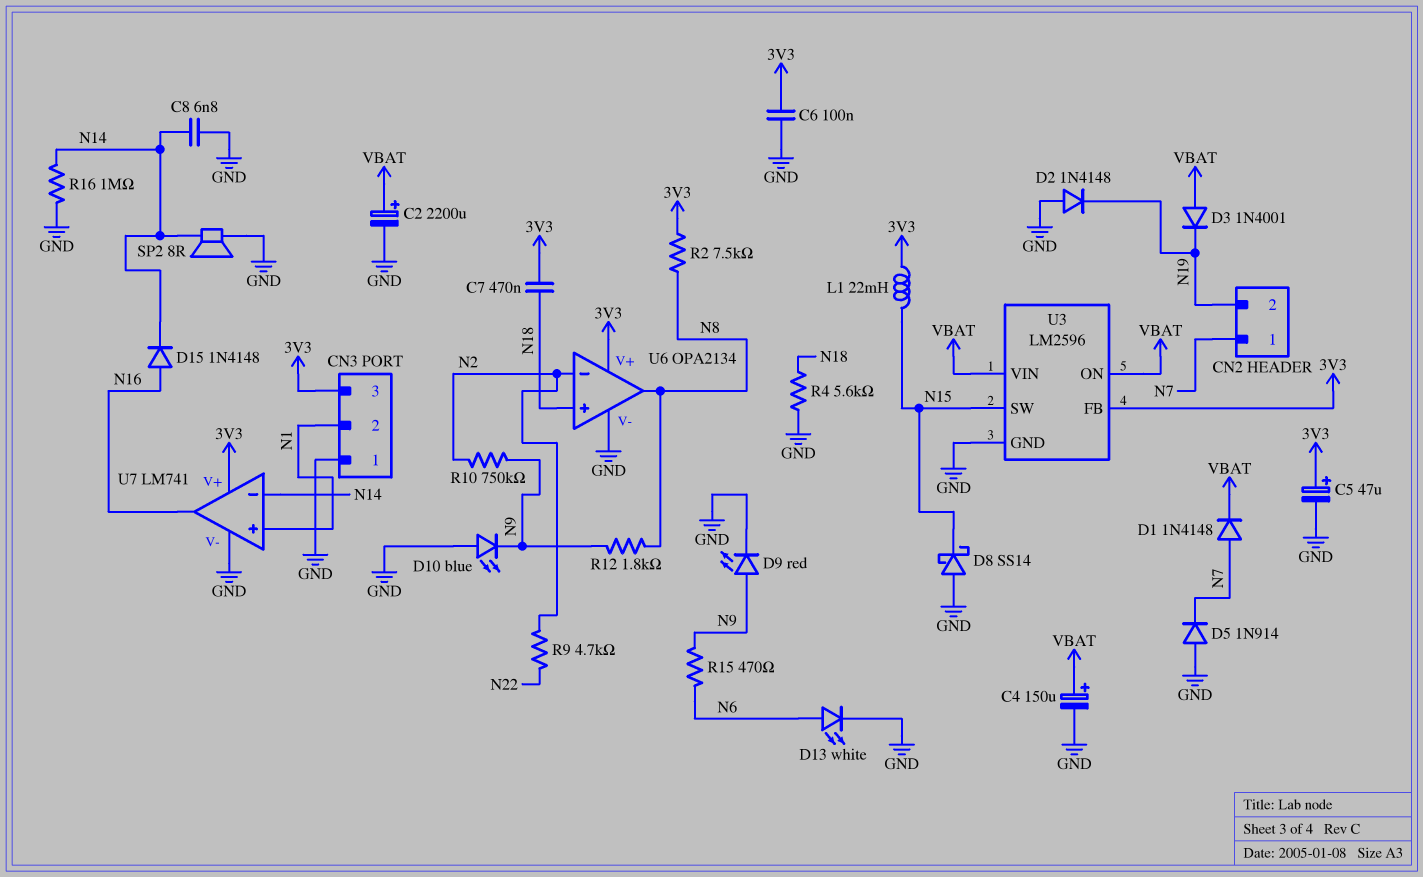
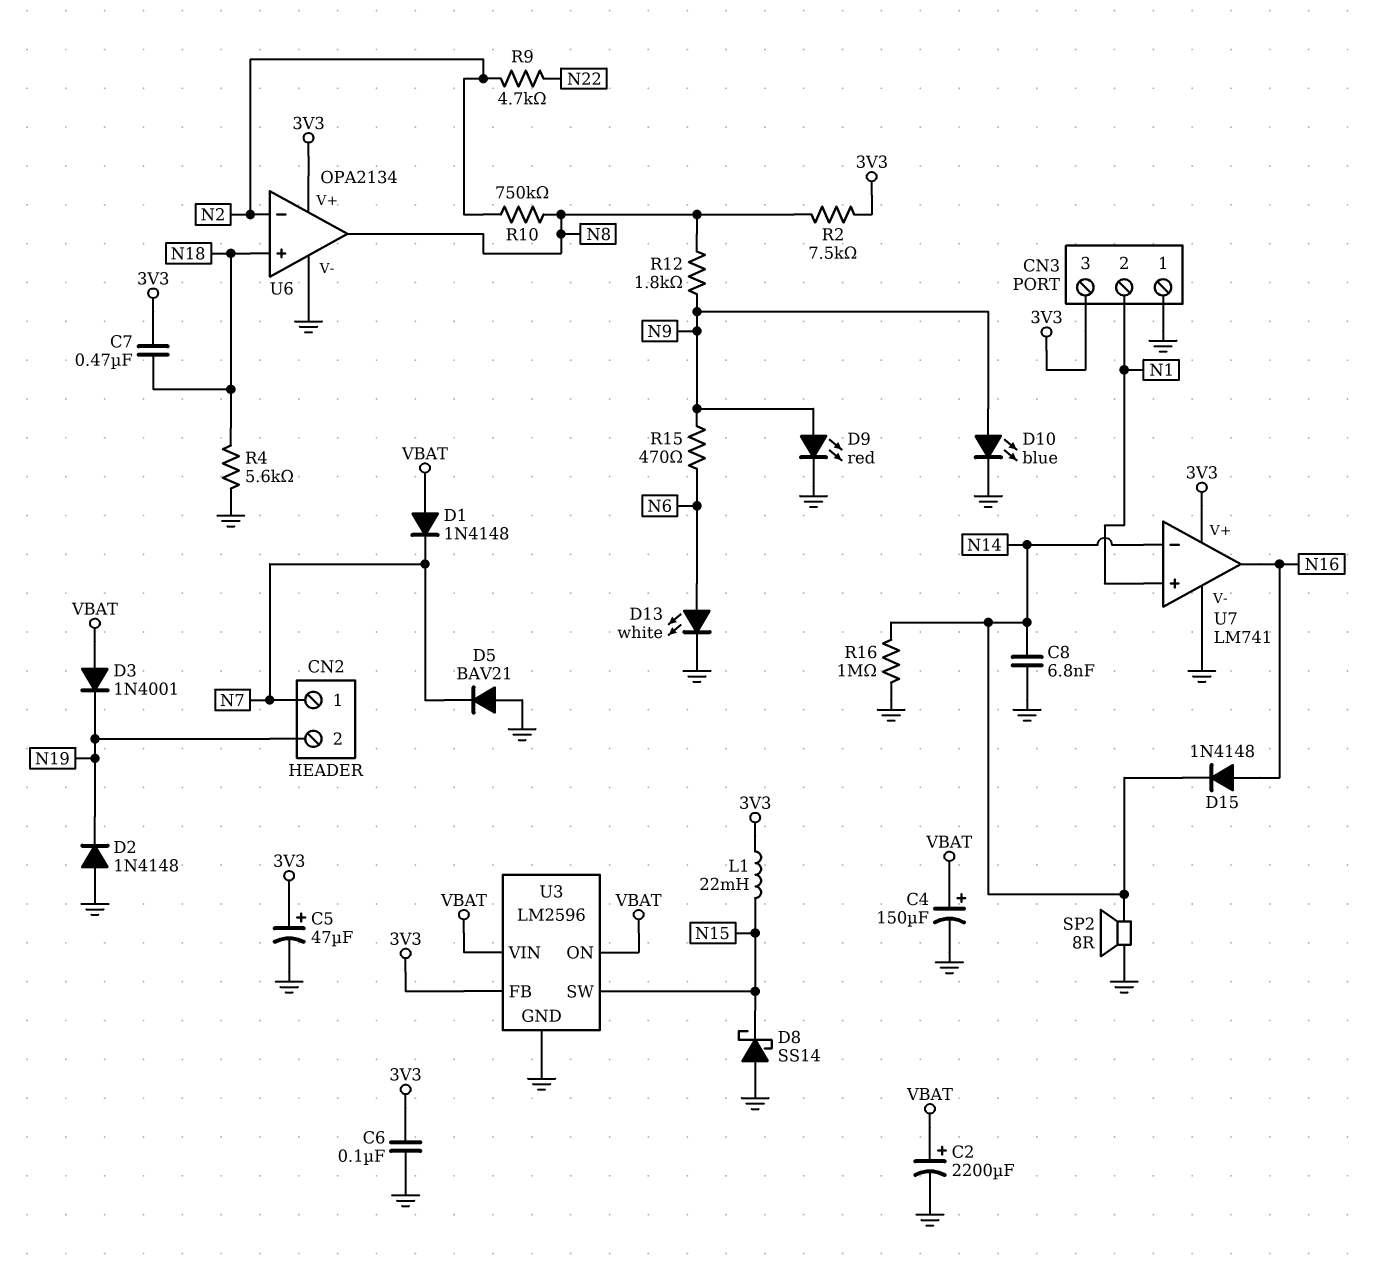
D1: diode 1N4148 (A N7, K VBAT) -> diode 1N4148 (A VBAT, K N7)
D5: diode 1N914 (A GND, K N7) -> diode BAV21 (A GND, K N7)
D10: LED blue (A GND, K N9) -> LED blue (A N9, K GND)
R10: 750k (N2, N9) -> 750k (N2, N8)

